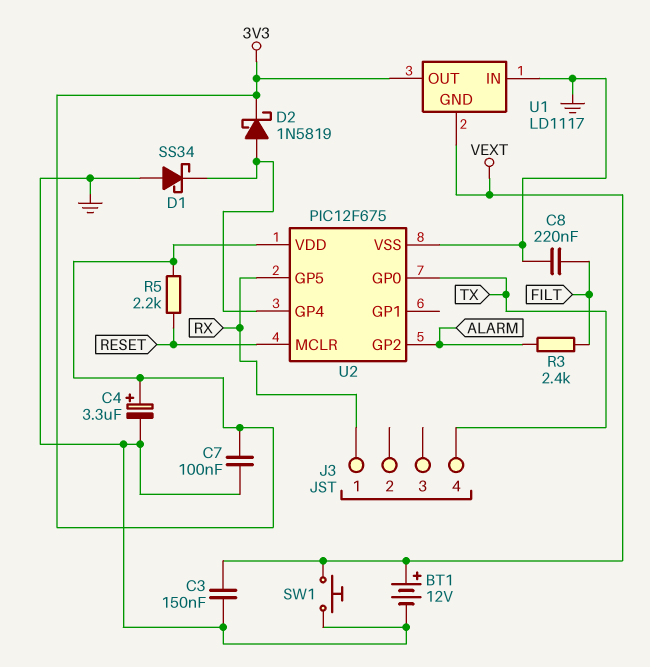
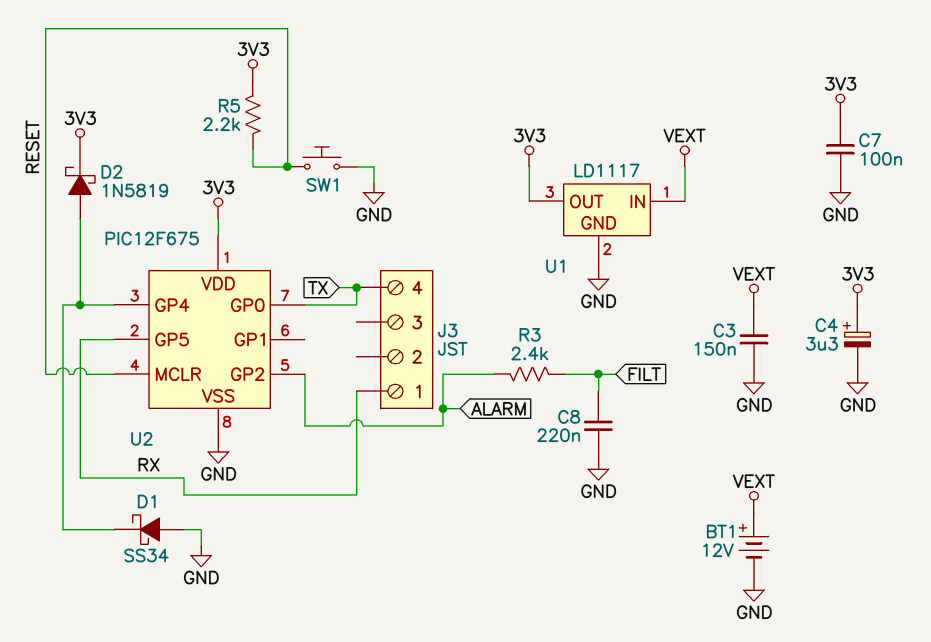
SW1: button (GND, VEXT) -> button (GND, RESET)
U1 pin GND: VEXT -> GND
U1 pin IN: GND -> VEXT

